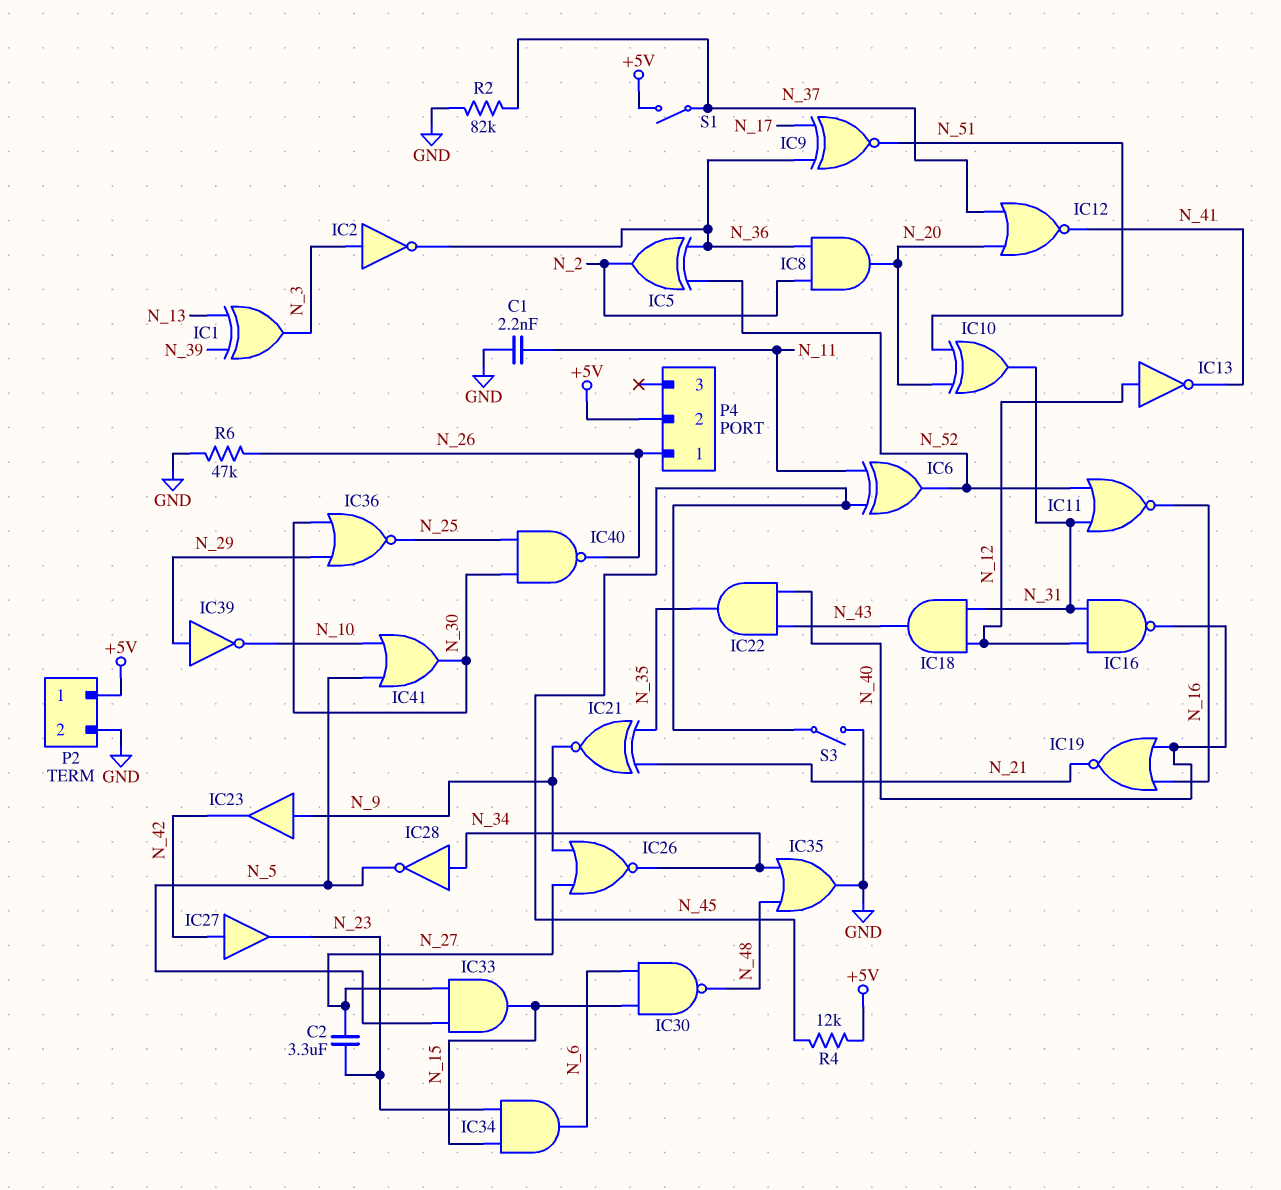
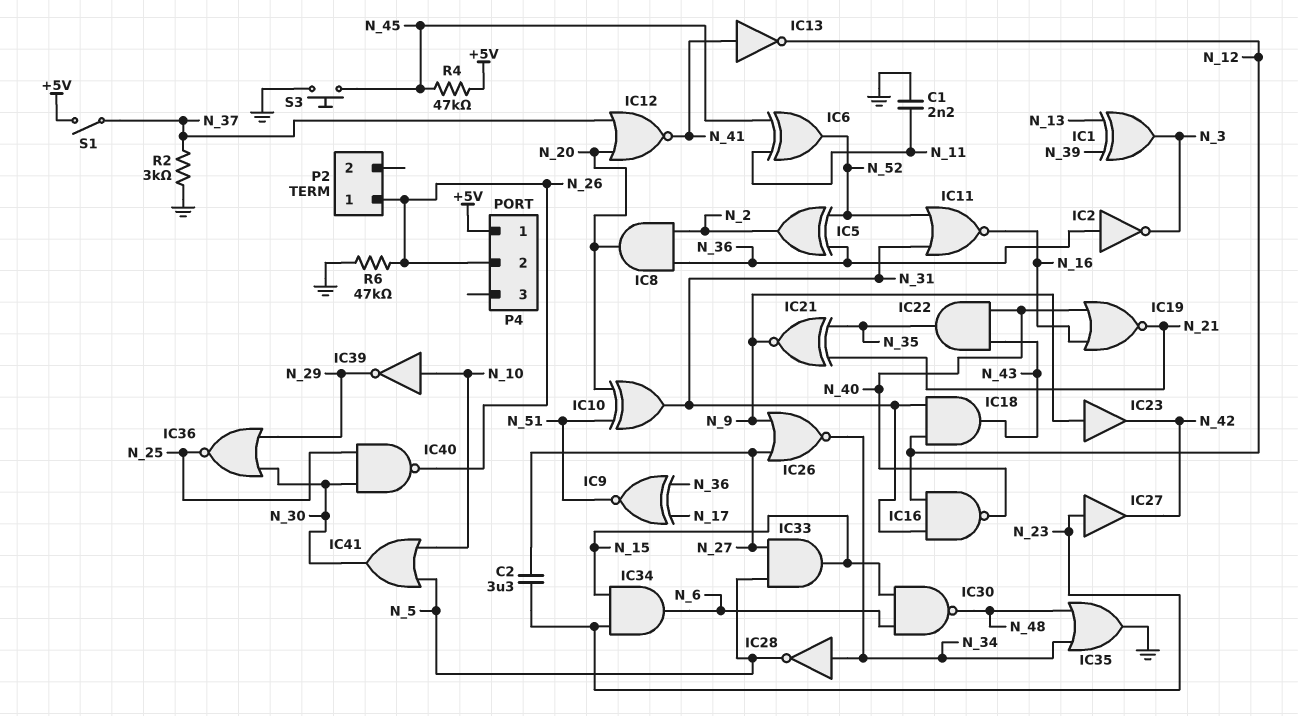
IC2: NOT (in N_3, out N_36) -> NOT (in N_36, out N_3)
IC13: NOT (in N_12, out N_41) -> NOT (in N_41, out N_12)
IC27: buffer (in N_42, out N_23) -> buffer (in N_23, out N_42)
IC39: NOT (in N_29, out N_10) -> NOT (in N_10, out N_29)
P2 pin 1: +5V -> N_26
P2 pin 2: GND -> none
P4 pin 1: N_26 -> +5V
P4 pin 2: +5V -> N_26
R2: 82k (GND, N_37) -> 3k (GND, N_37)
R4: 12k (+5V, N_45) -> 47k (+5V, N_45)
S3: switch (GND, N_45) -> button (GND, N_45)

